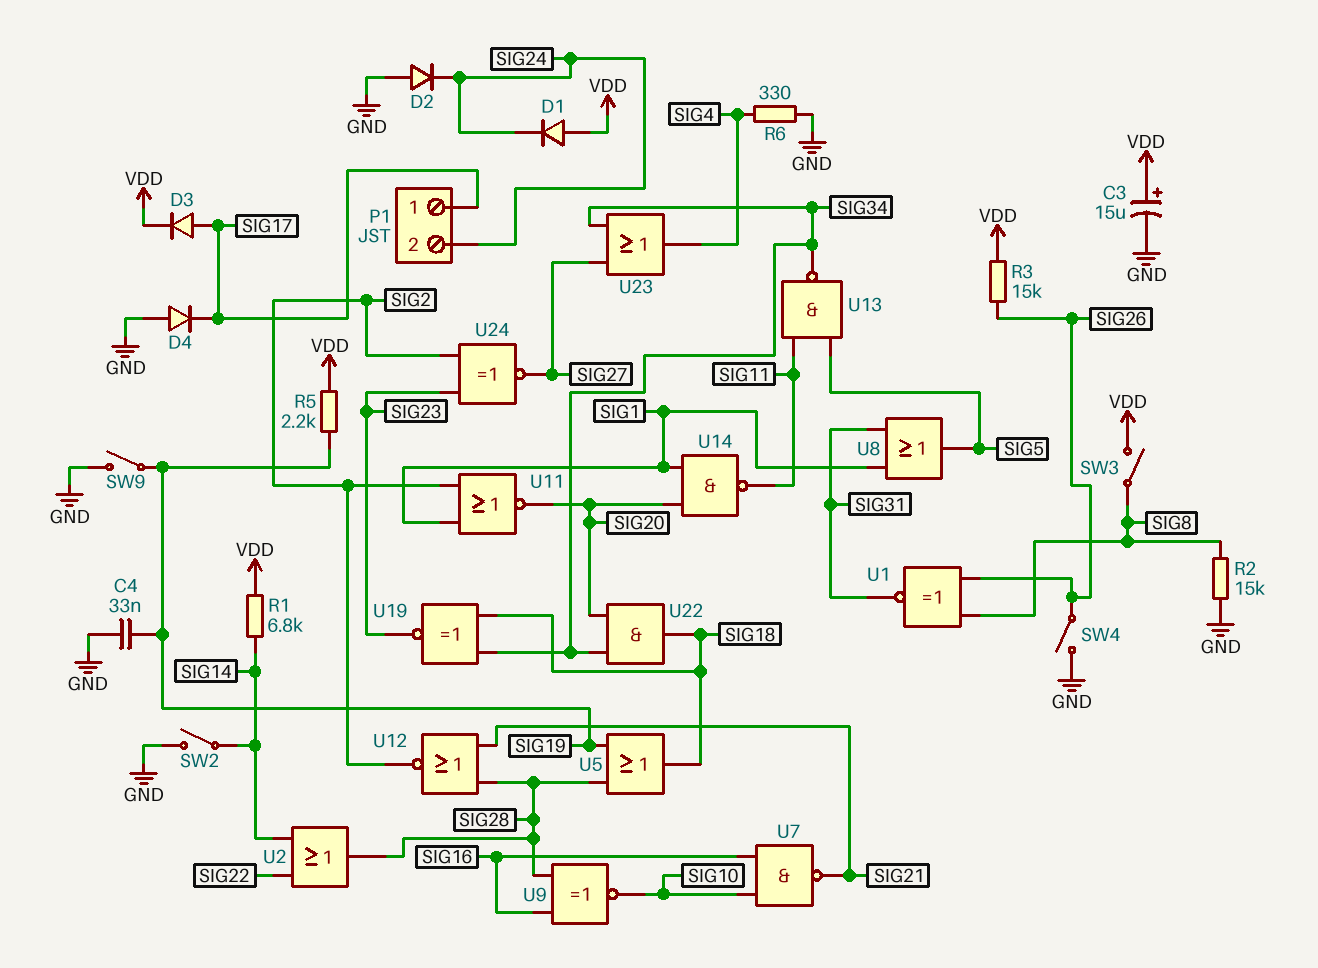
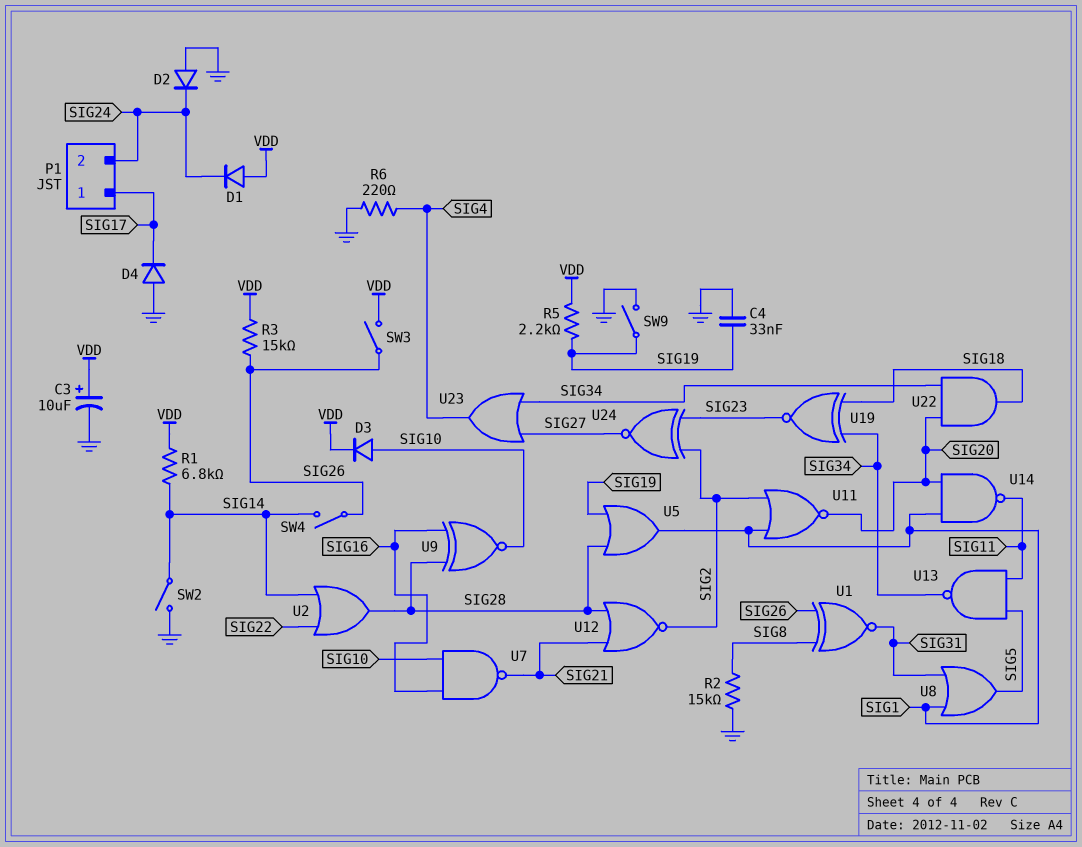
C3: 15uF (plus VDD, minus GND) -> 10uF (plus VDD, minus GND)
D3: diode (A SIG17, K VDD) -> diode (A SIG10, K VDD)
R6: 330 (GND, SIG4) -> 220 (GND, SIG4)
SW3: switch (SIG8, VDD) -> switch (SIG26, VDD)
SW4: switch (GND, SIG26) -> switch (SIG14, SIG26)
U5: OR (in SIG19, in SIG28, out SIG18) -> OR (in SIG19, in SIG28, out SIG1)

